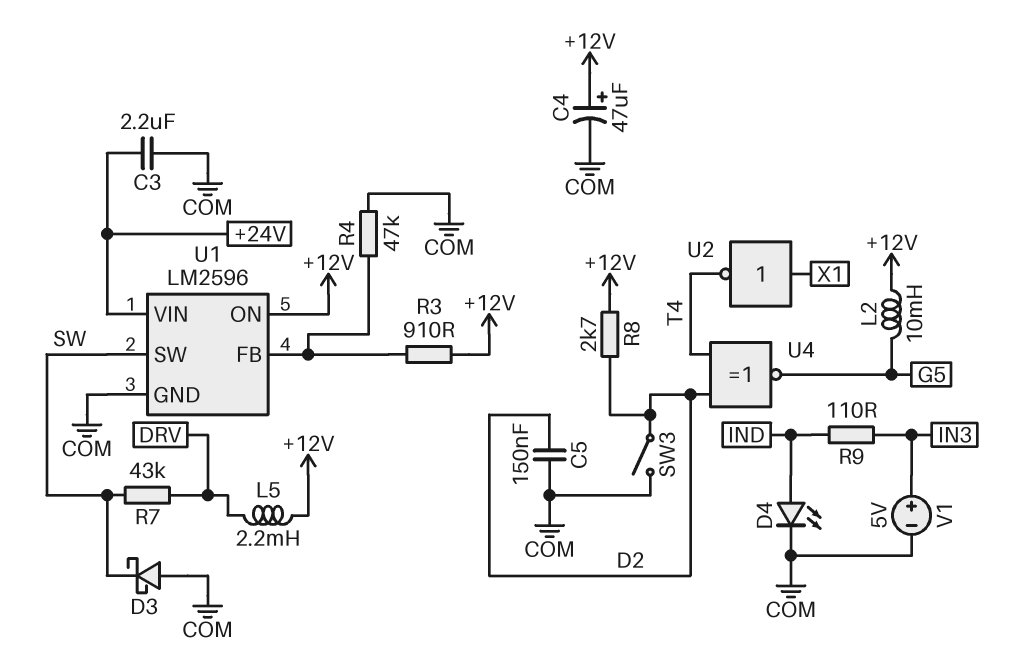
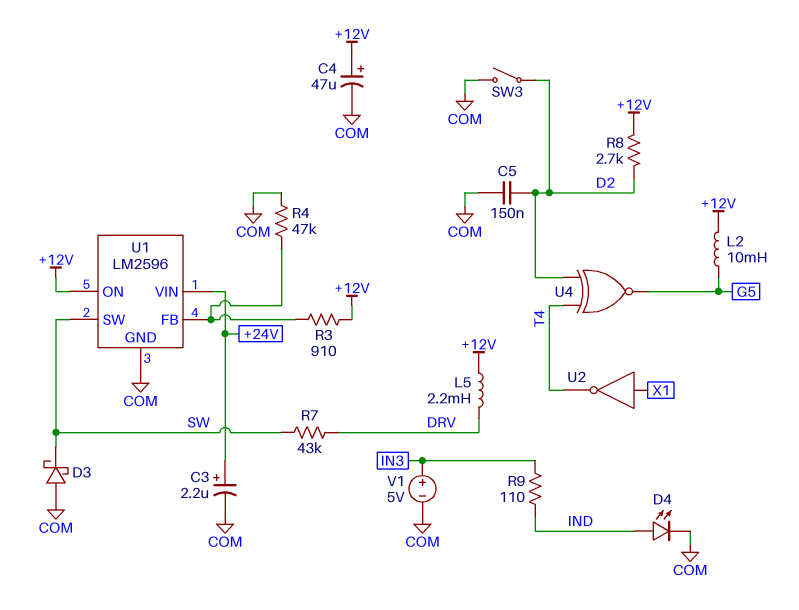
C3: 2.2uF (+24V, COM) -> 2.2uF (plus +24V, minus COM)

